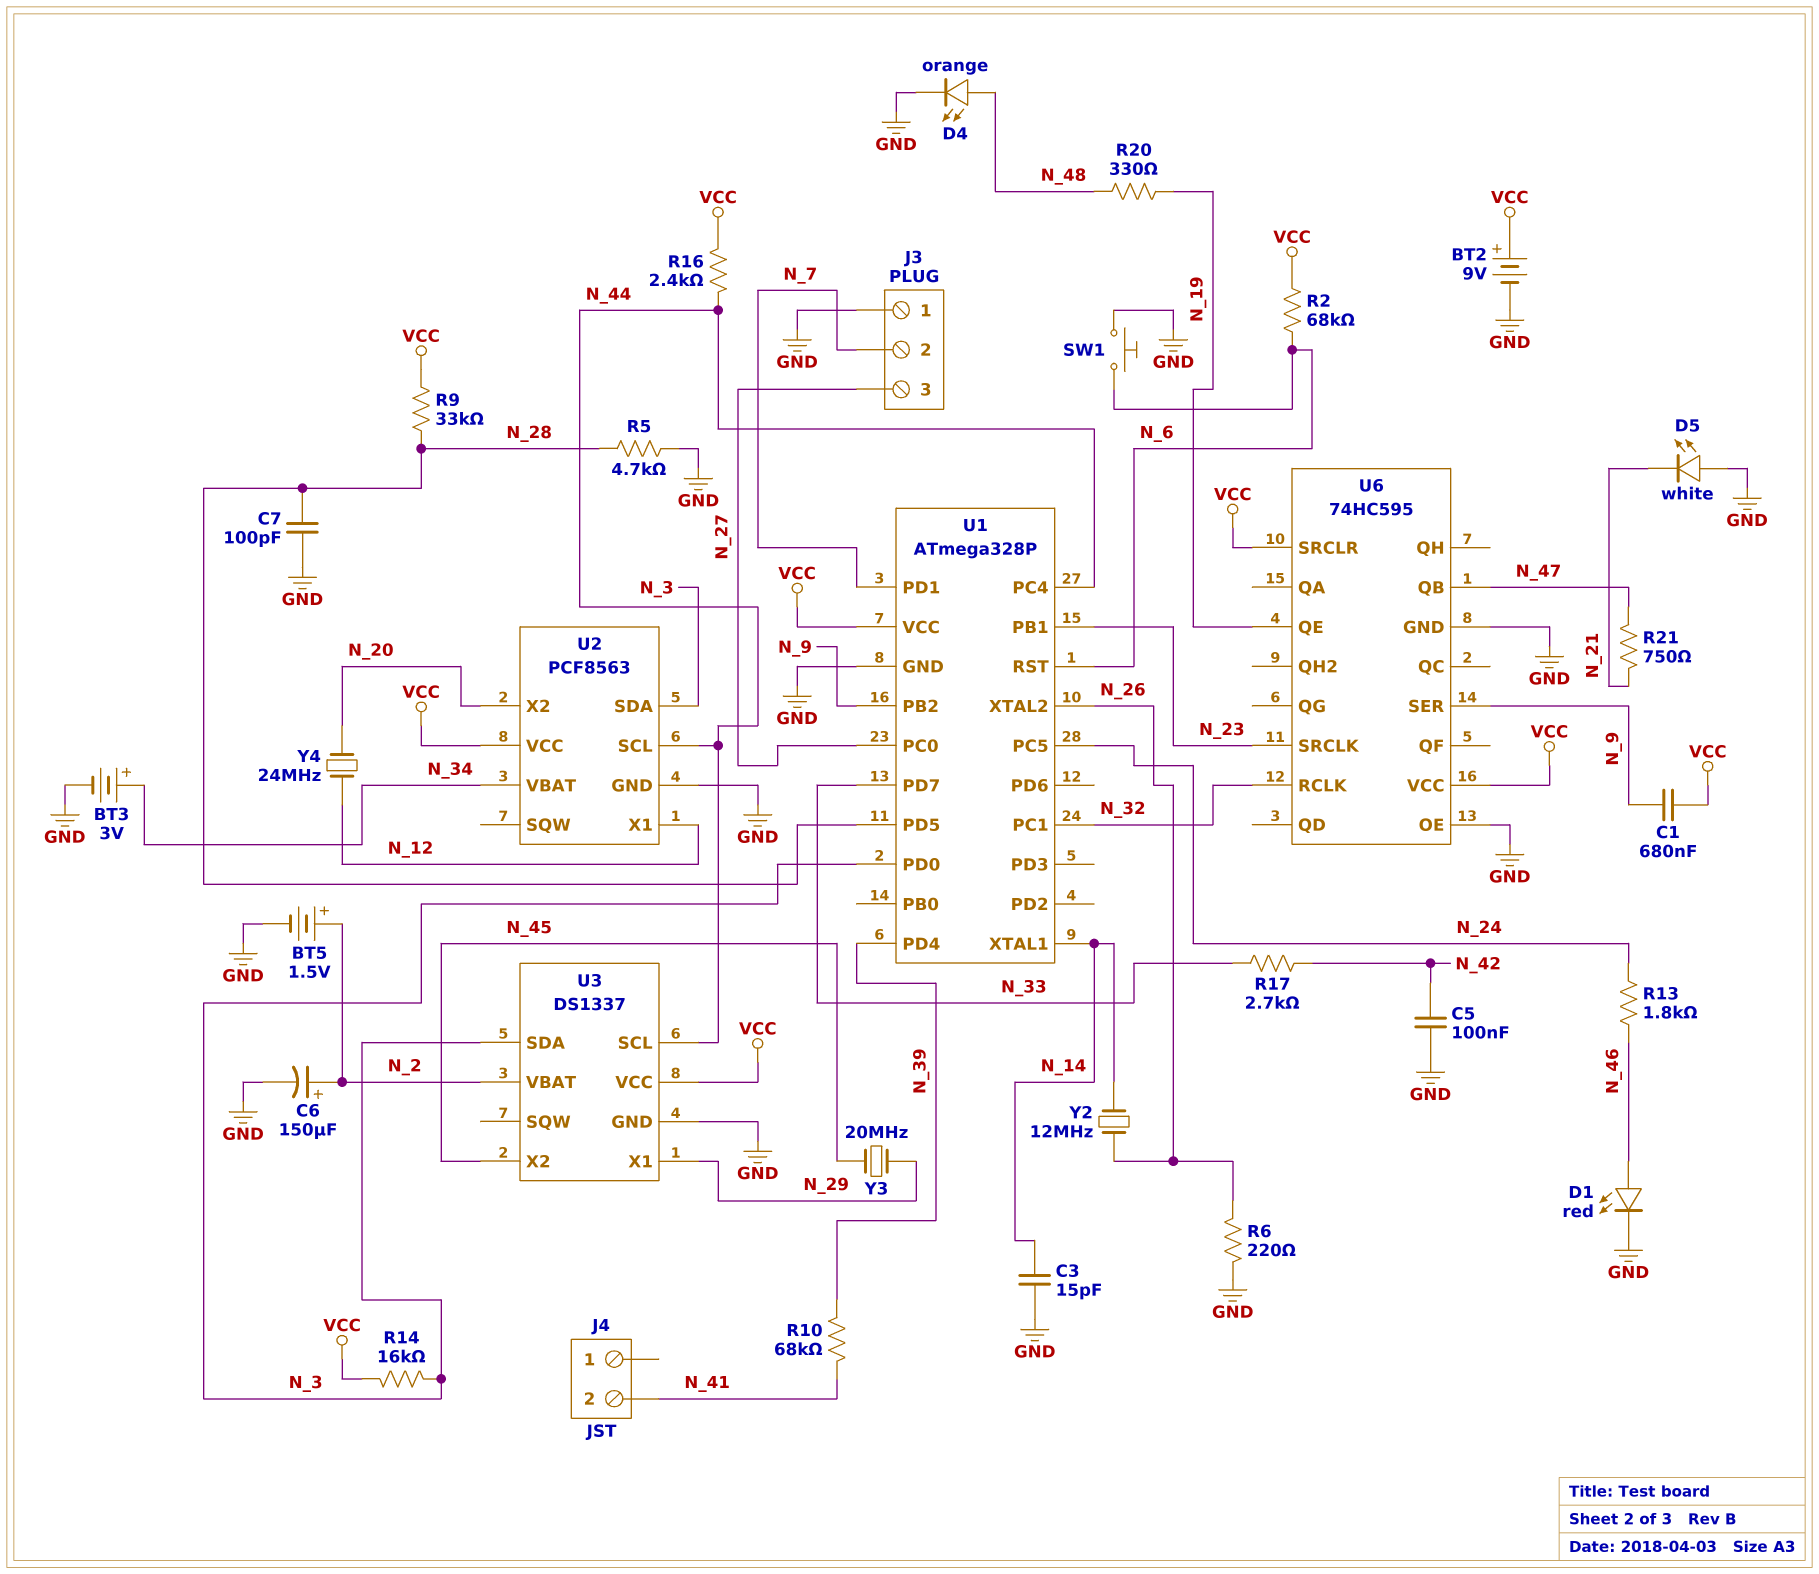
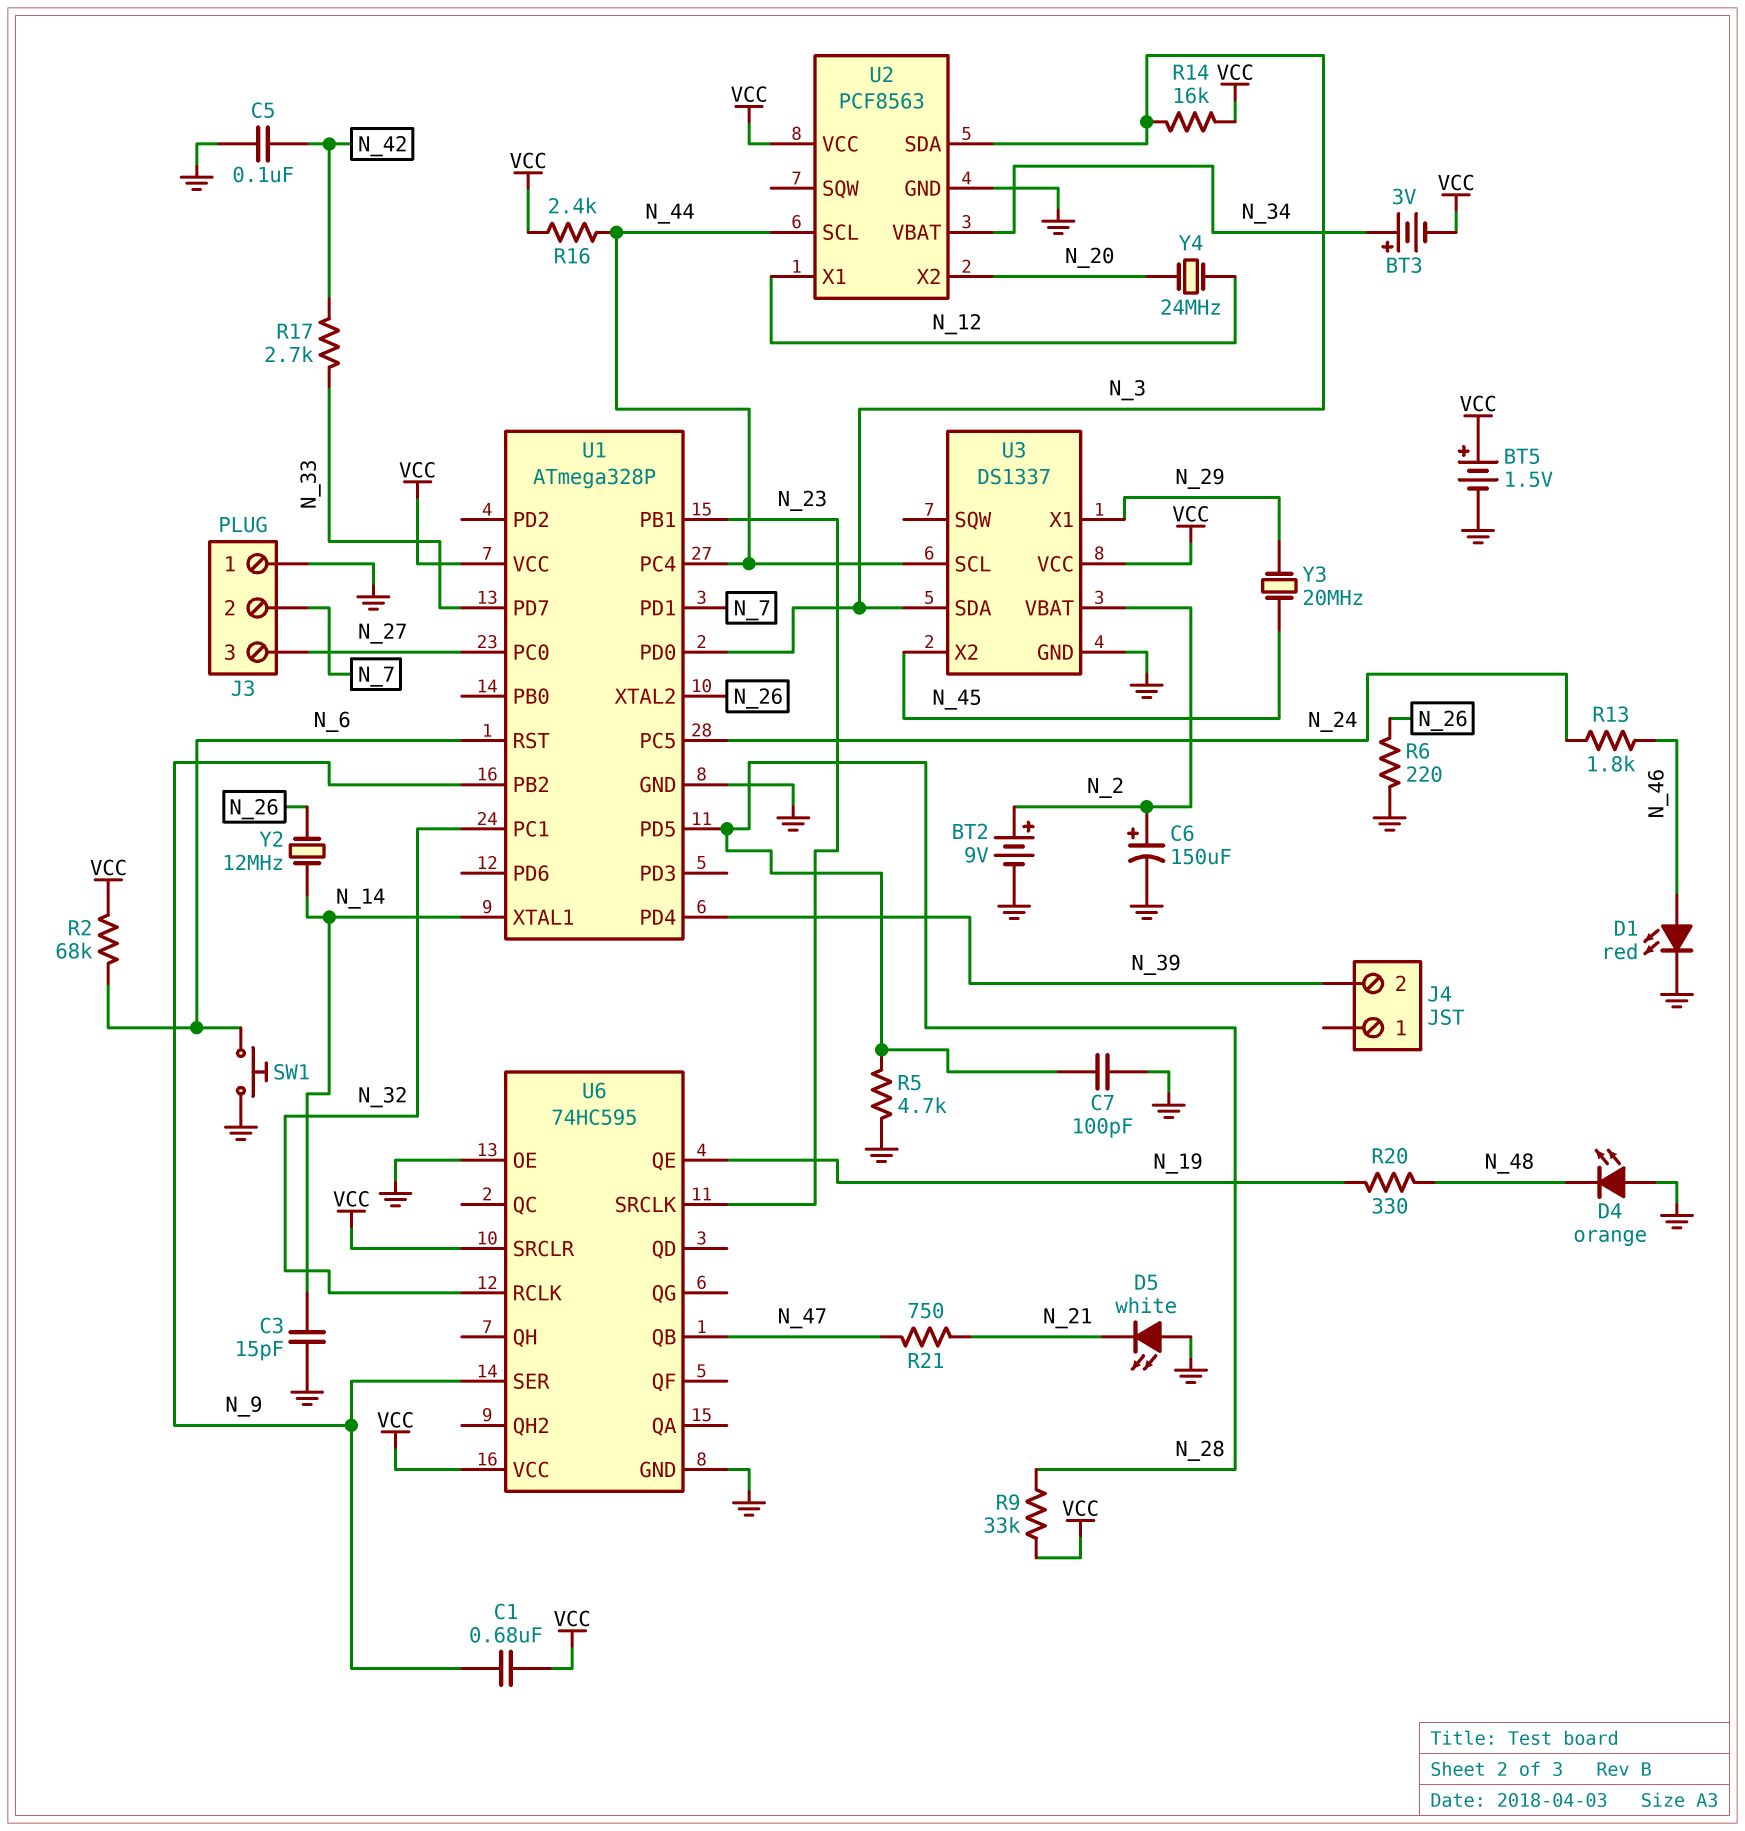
BT2: 9V (plus VCC, minus GND) -> 9V (plus N_2, minus GND)
BT3: 3V (plus N_34, minus GND) -> 3V (plus N_34, minus VCC)
BT5: 1.5V (plus N_2, minus GND) -> 1.5V (plus VCC, minus GND)
D4: LED orange (A N_48, K GND) -> LED orange (A GND, K N_48)
J4 pin 2: N_41 -> N_39
R10: 68k (N_39, N_41) -> none

